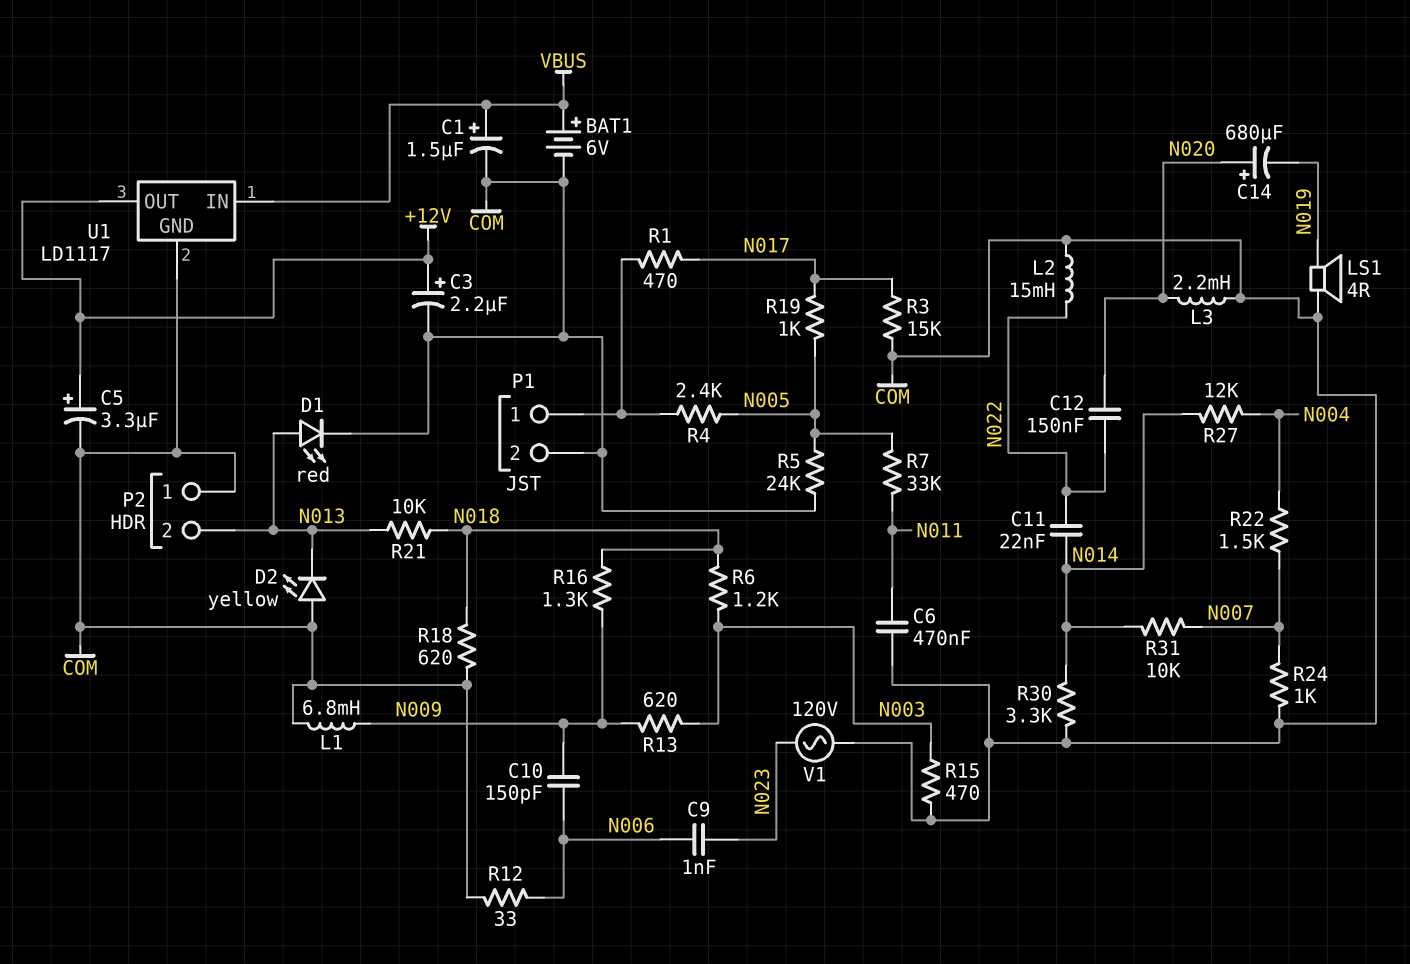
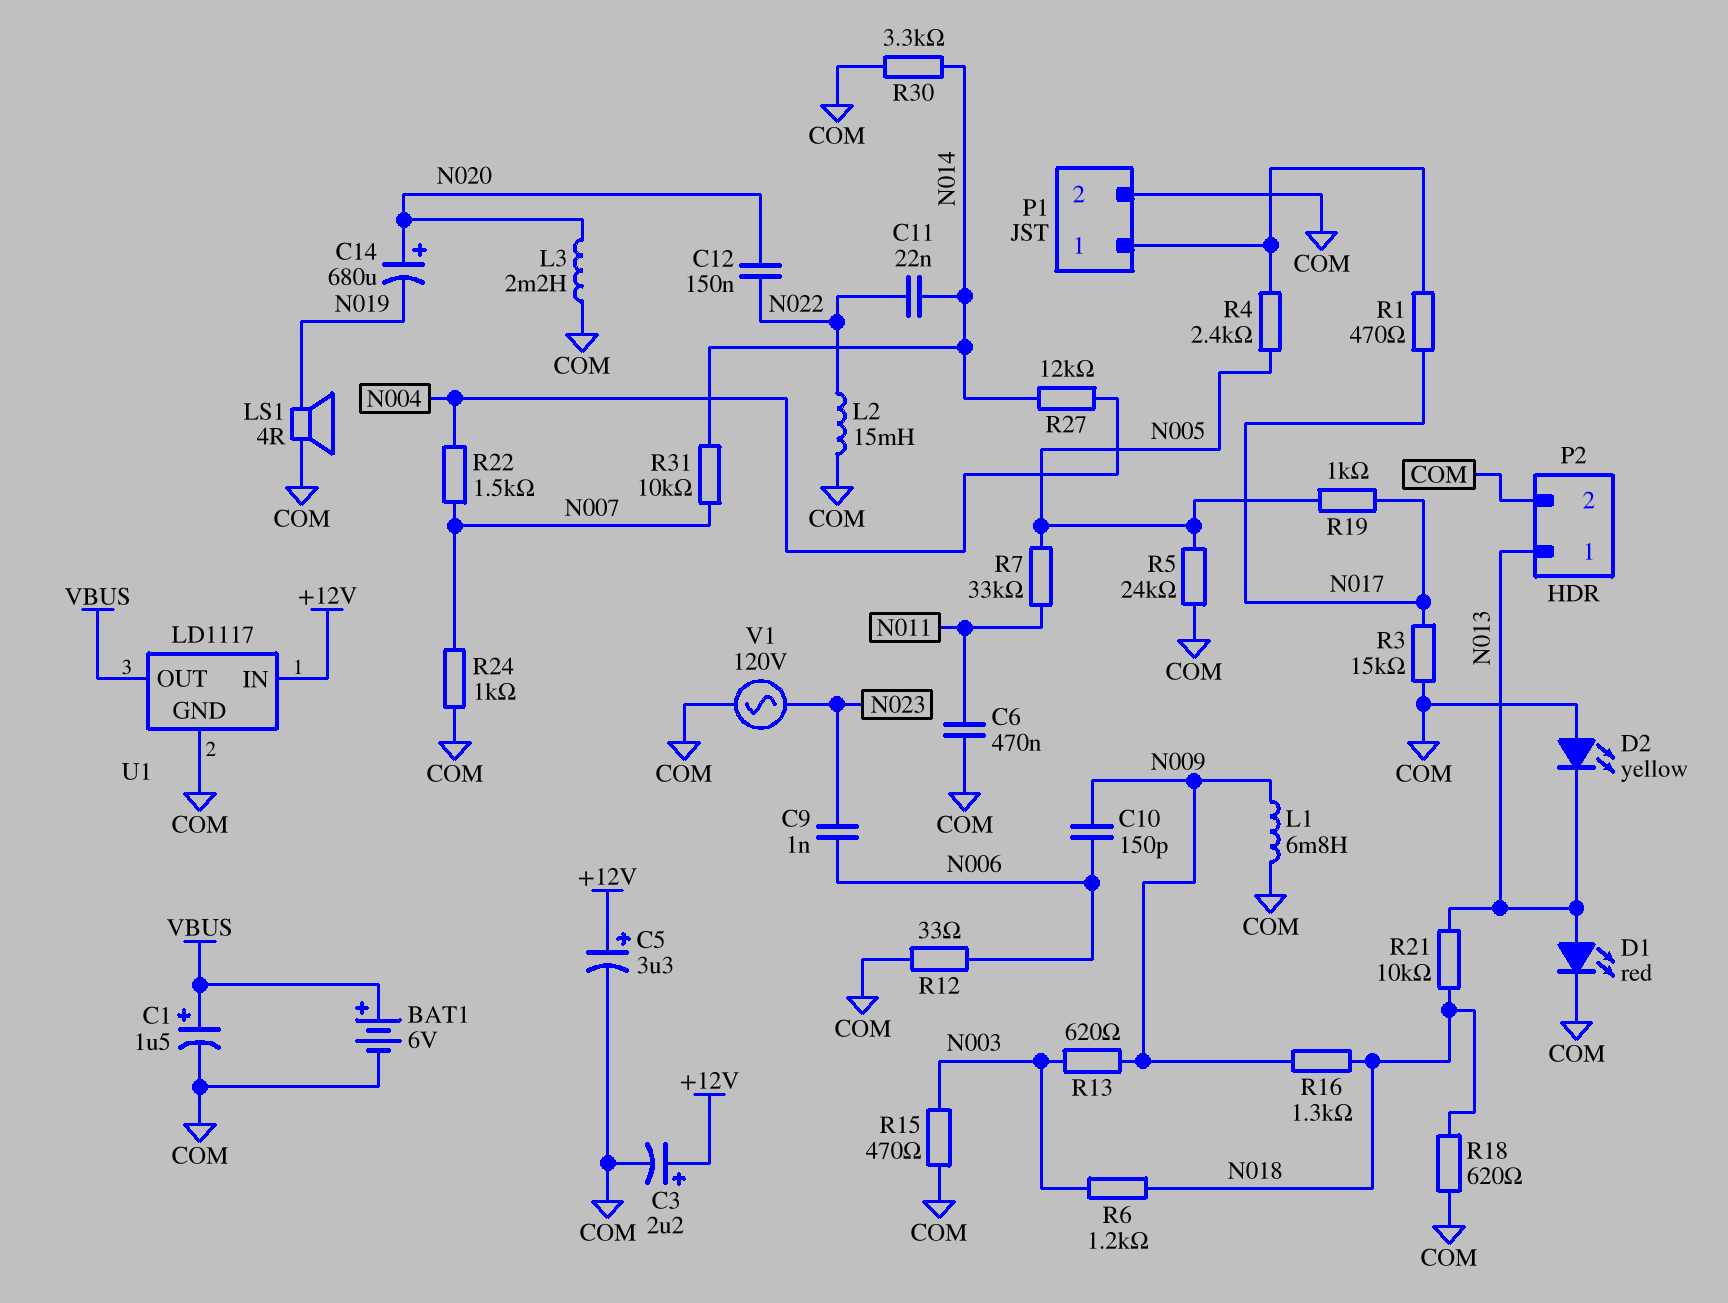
P2 pin 1: COM -> N013
P2 pin 2: N013 -> COM
U1 pin IN: VBUS -> +12V
U1 pin OUT: +12V -> VBUS

